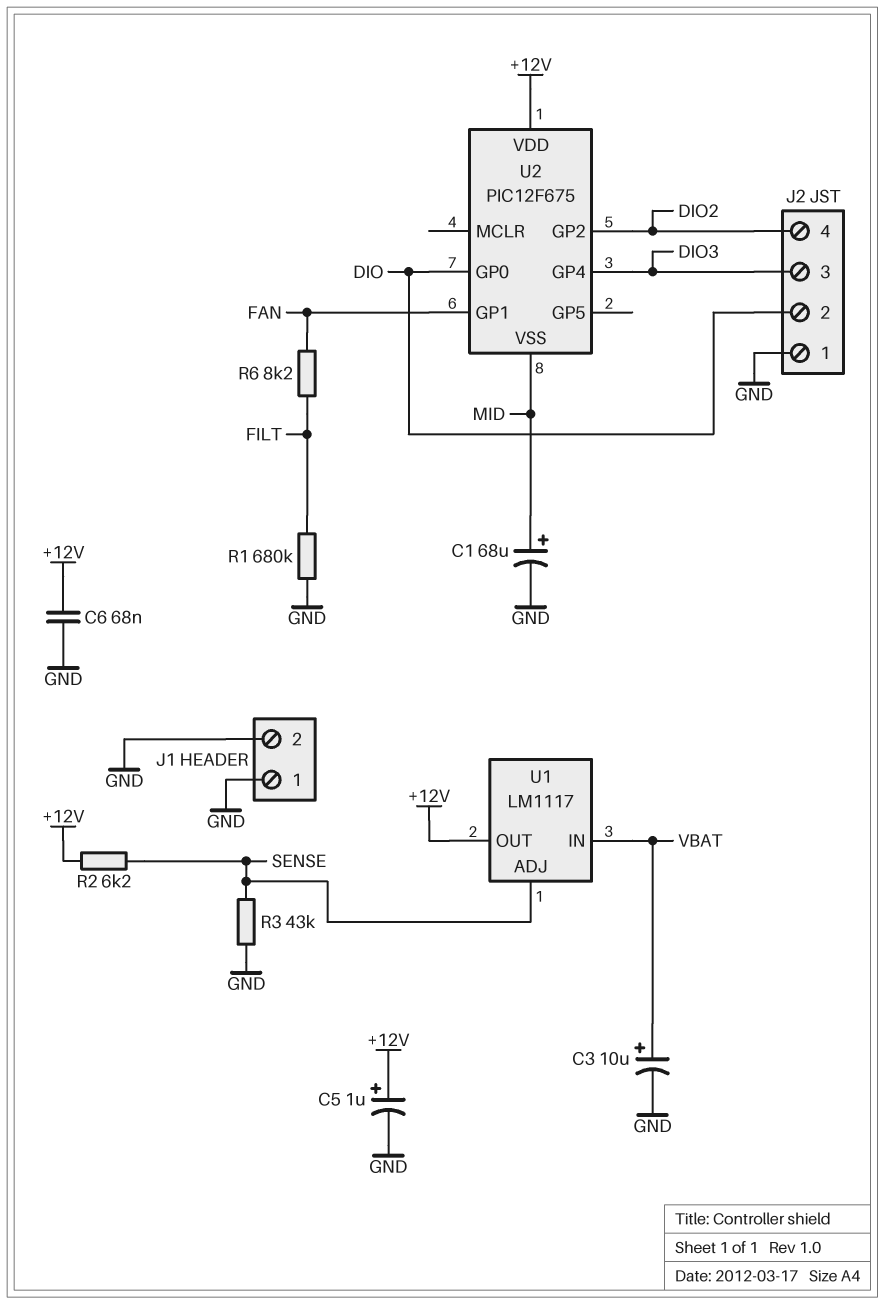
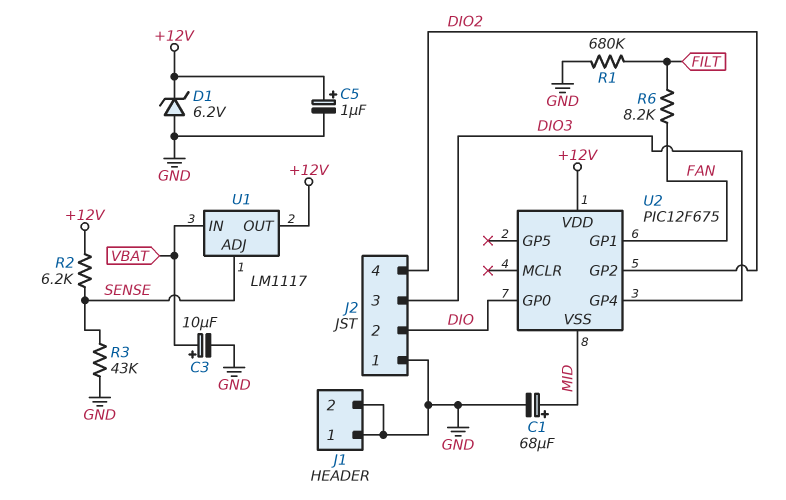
C6: 68nF (+12V, GND) -> none
D1: none -> zener 6.2V (A GND, K +12V)

